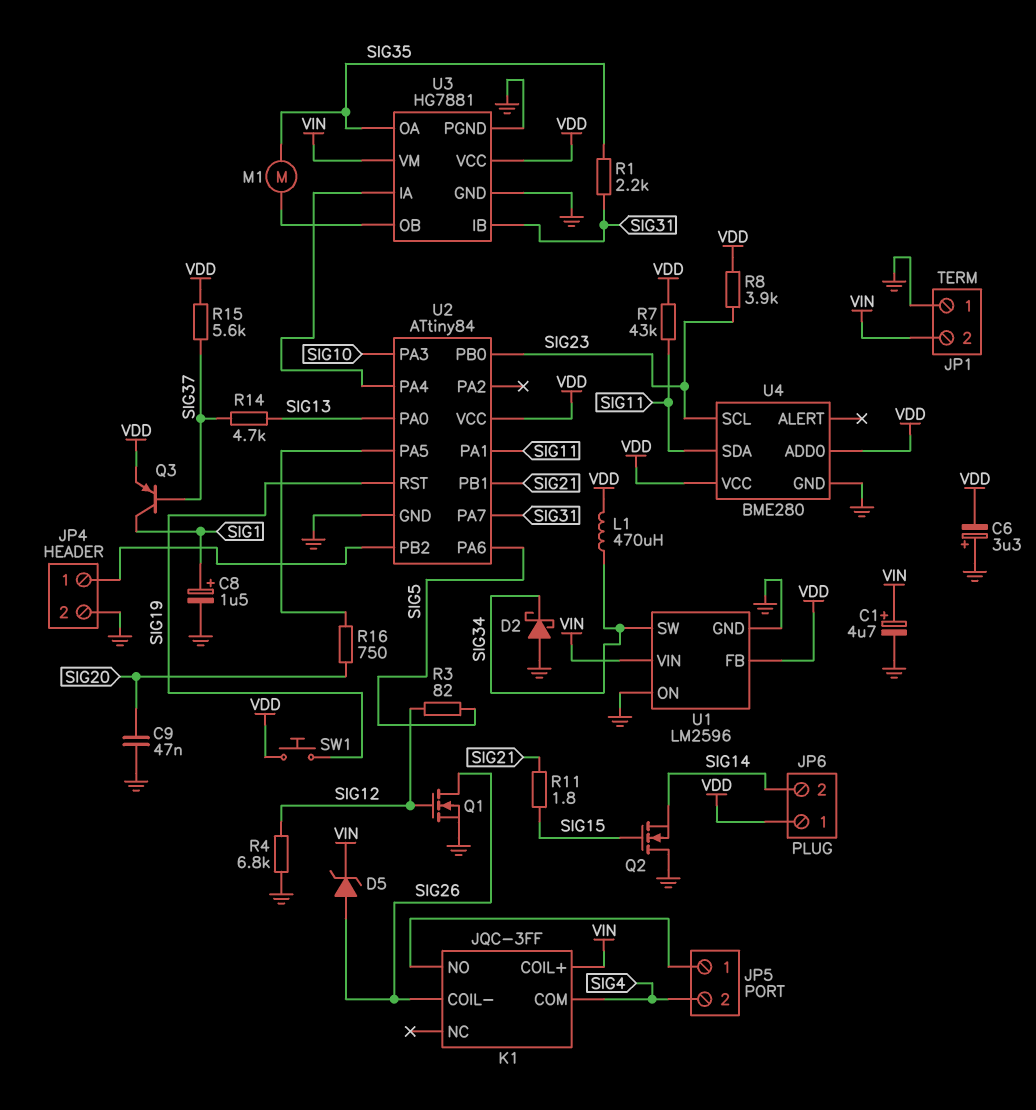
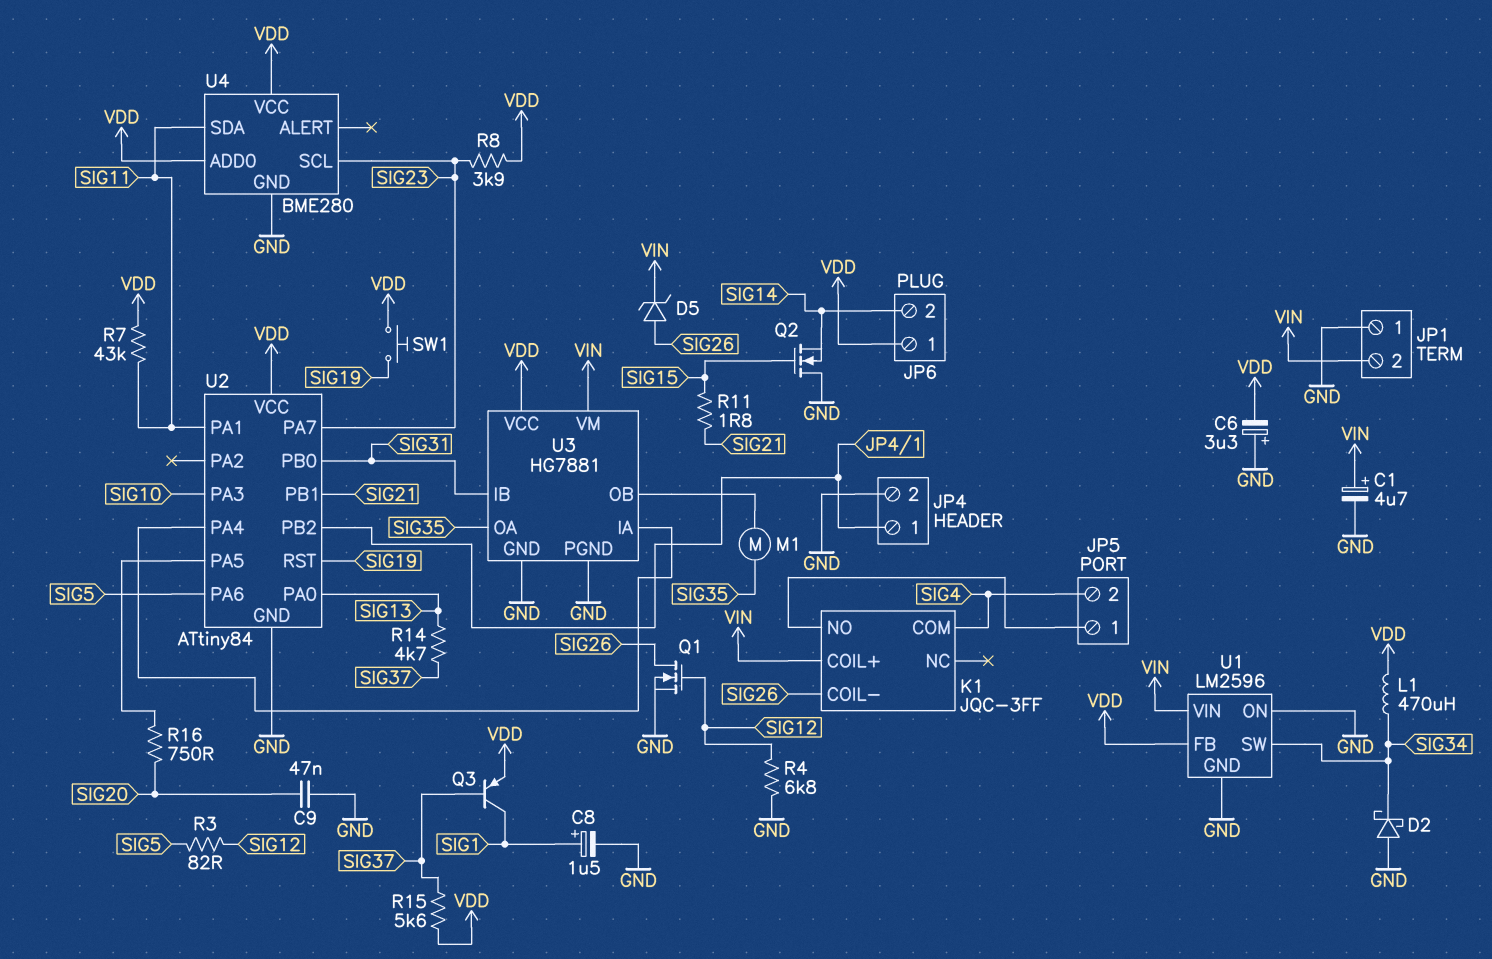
R1: 2.2k (SIG31, SIG35) -> none
U2 pin PA7: SIG31 -> SIG23
U2 pin PB0: SIG23 -> SIG31

